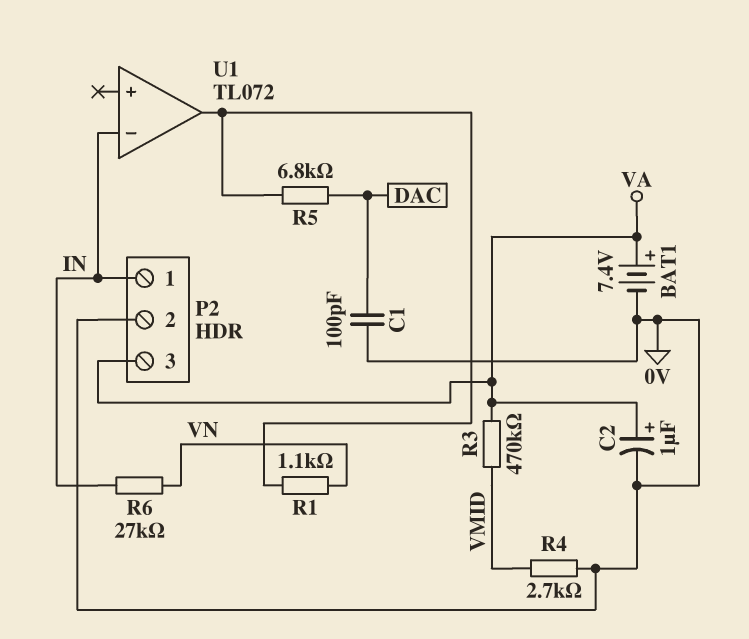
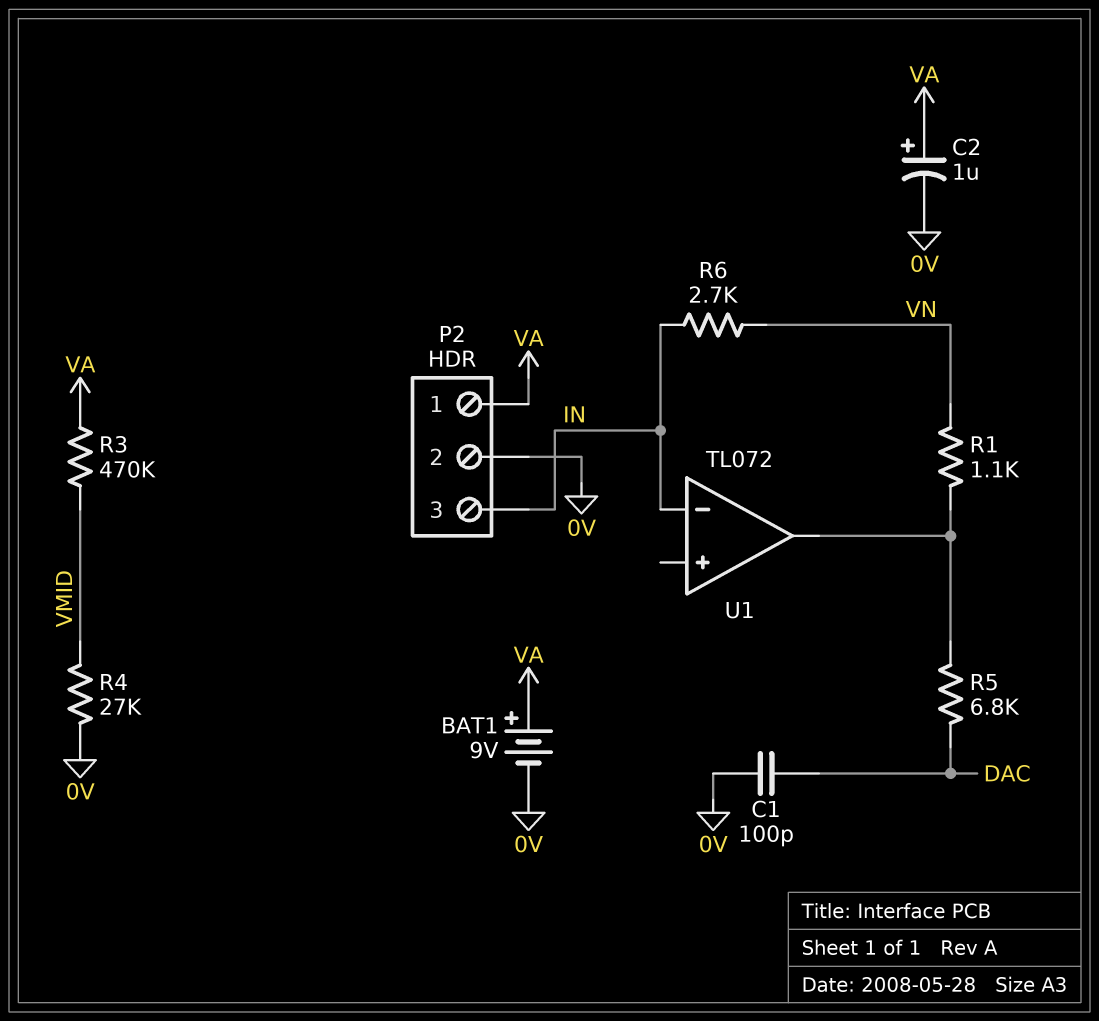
BAT1: 7.4V (plus VA, minus 0V) -> 9V (plus VA, minus 0V)
P2 pin 1: IN -> VA
P2 pin 3: VA -> IN
R4: 2.7k (0V, VMID) -> 27k (0V, VMID)
R6: 27k (IN, VN) -> 2.7k (IN, VN)

